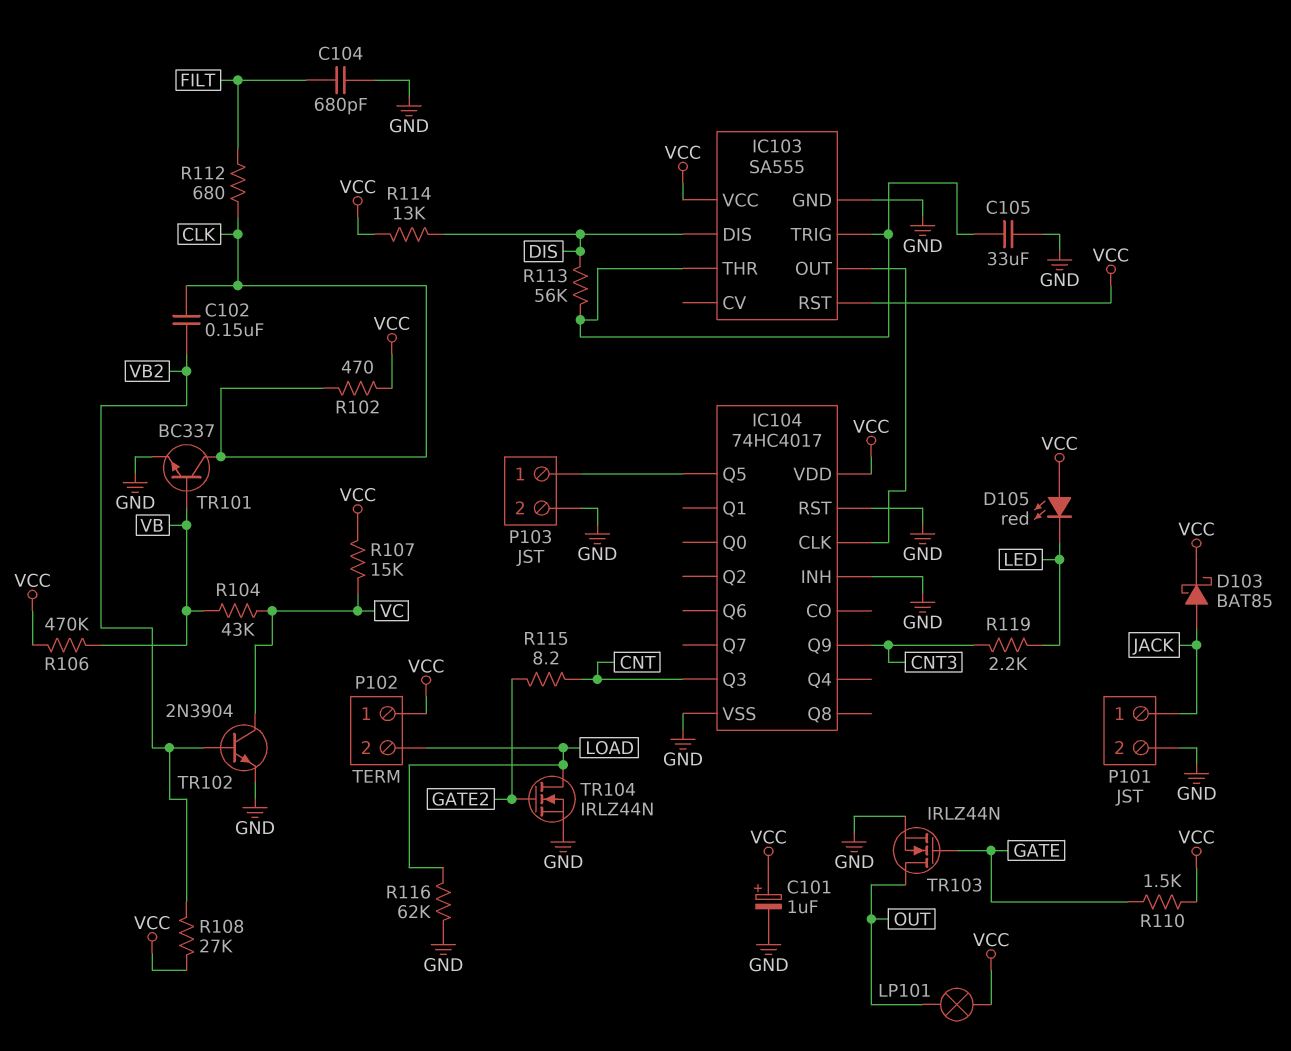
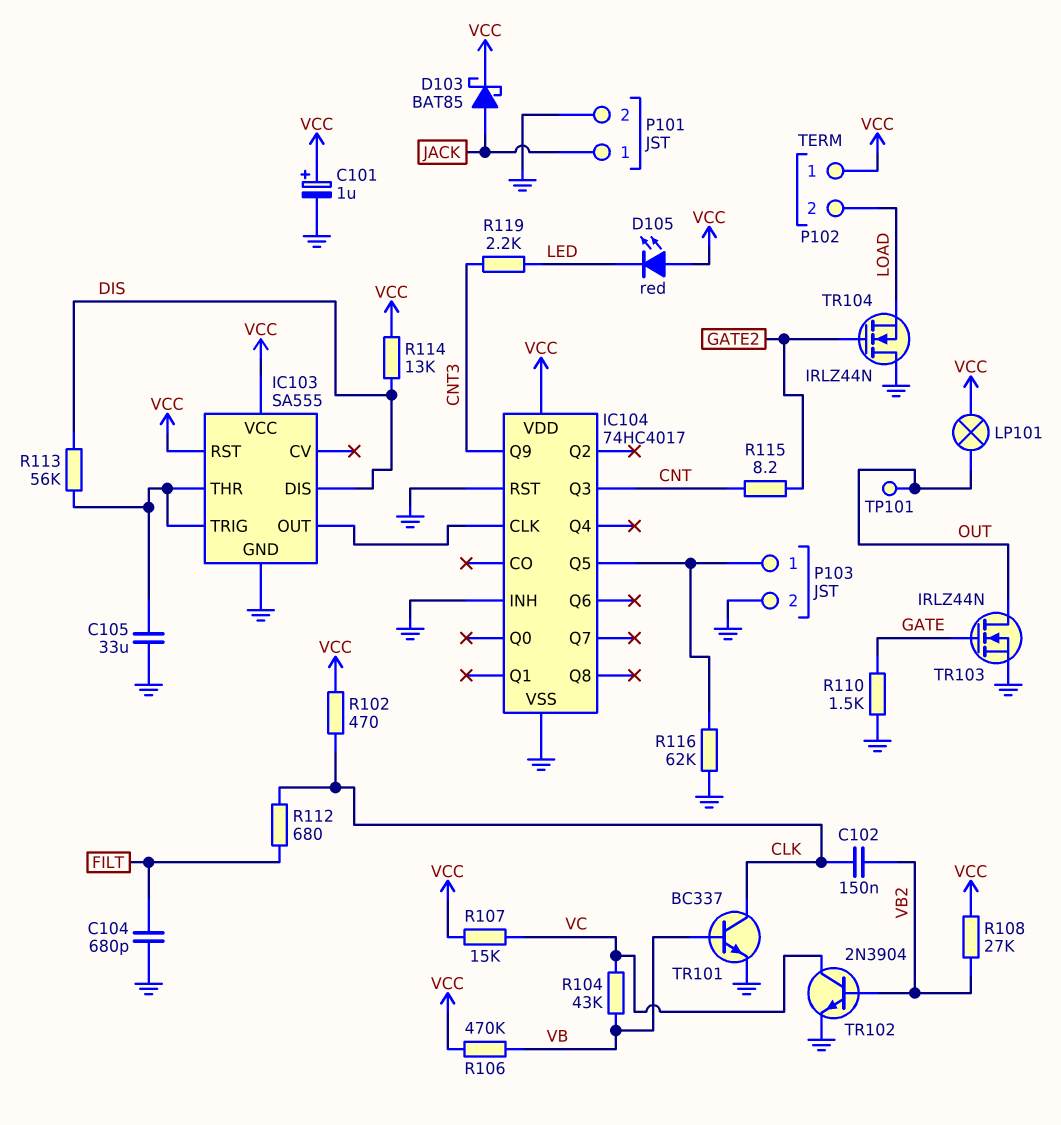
R110: 1.5k (GATE, VCC) -> 1.5k (GATE, GND)
R116: 62k (GND, LOAD) -> 62k (GND, IC104/Q5)
TP101: none -> test point (OUT)
TR104: NMOS IRLZ44N (G GATE2, D LOAD, S GND) -> NMOS IRLZ44N (G GATE2, D GND, S LOAD)

